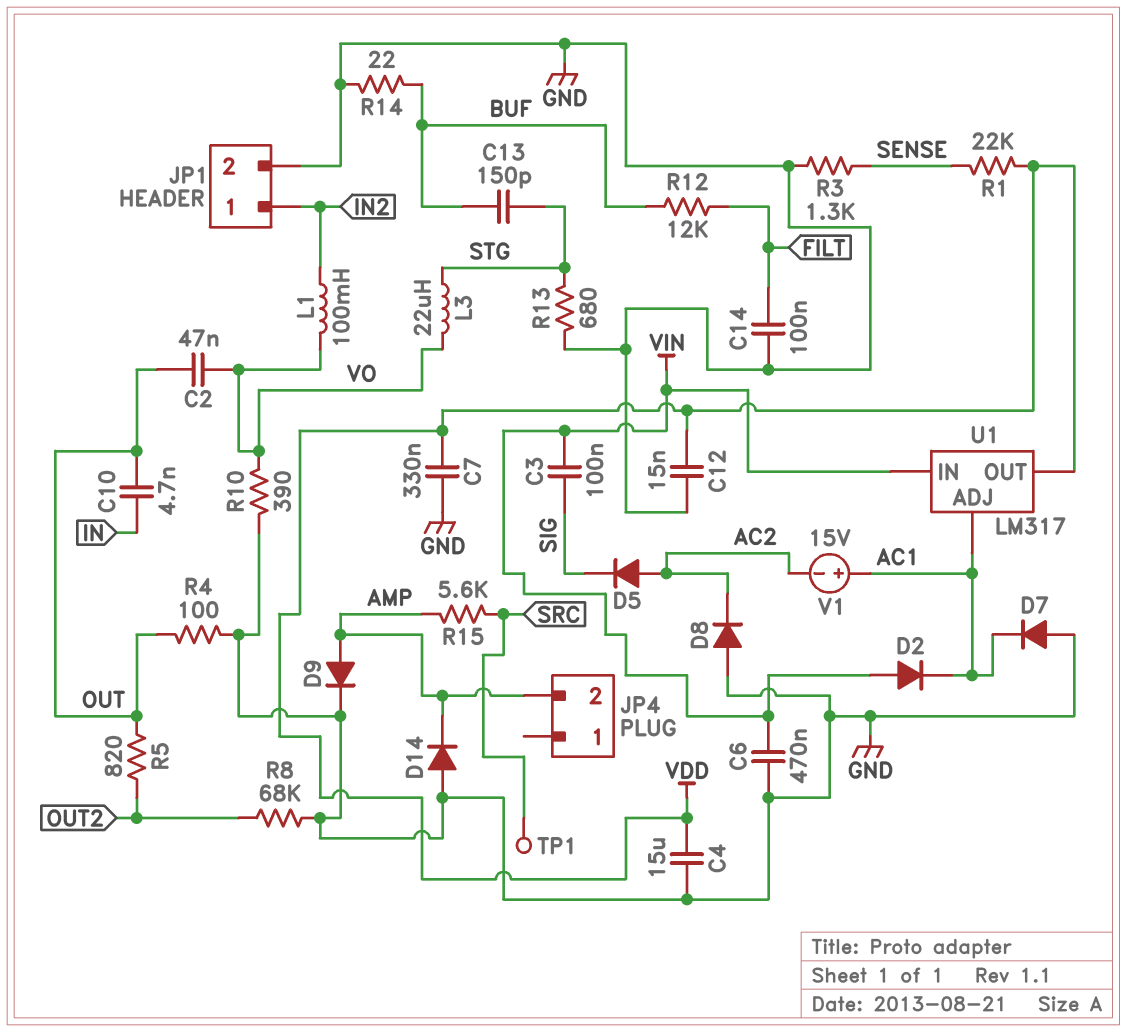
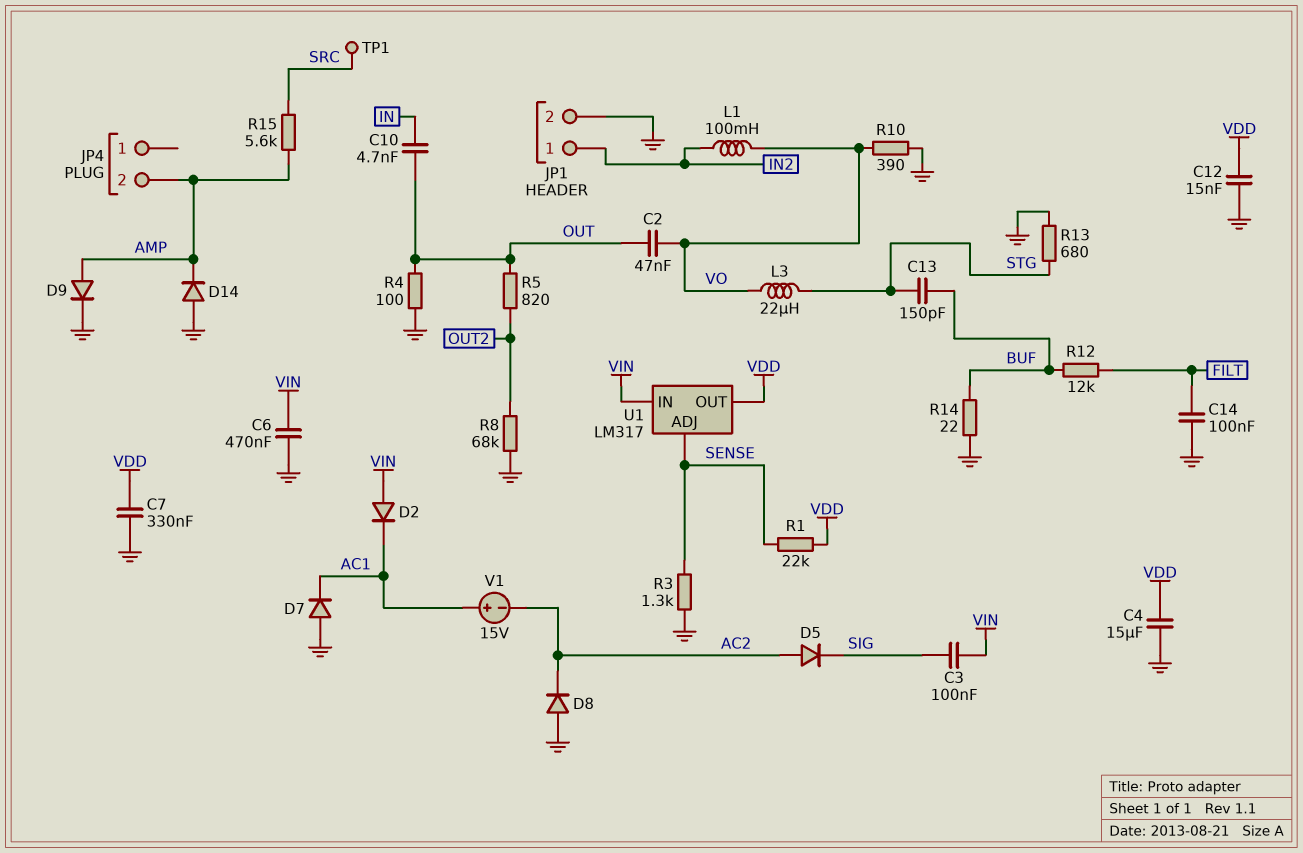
U1 pin ADJ: AC1 -> SENSE

